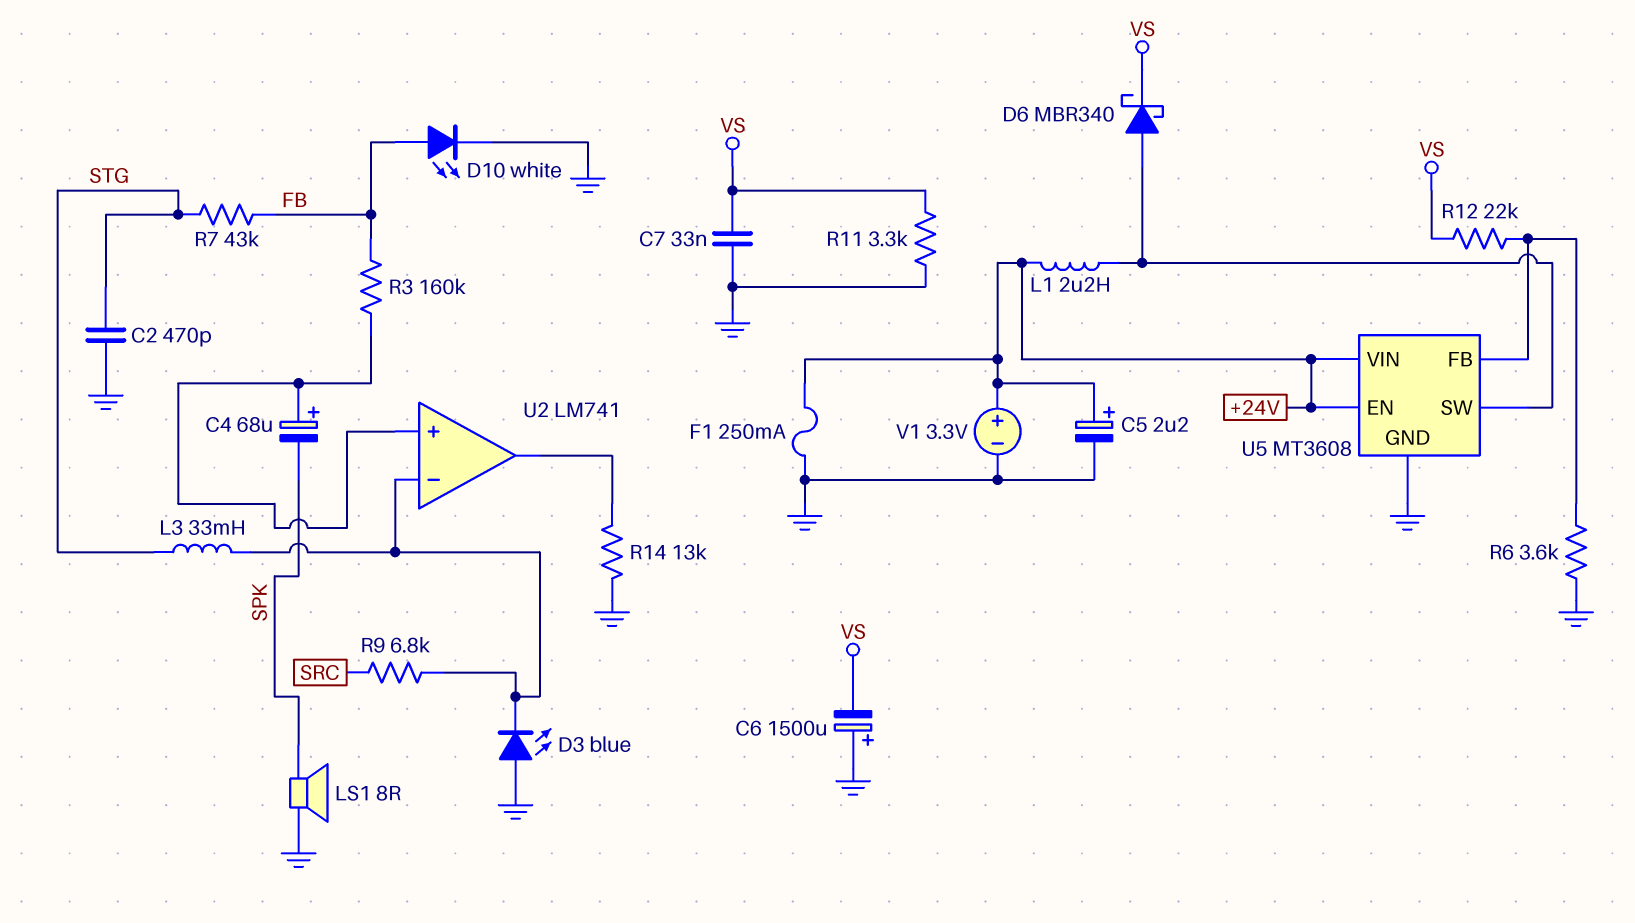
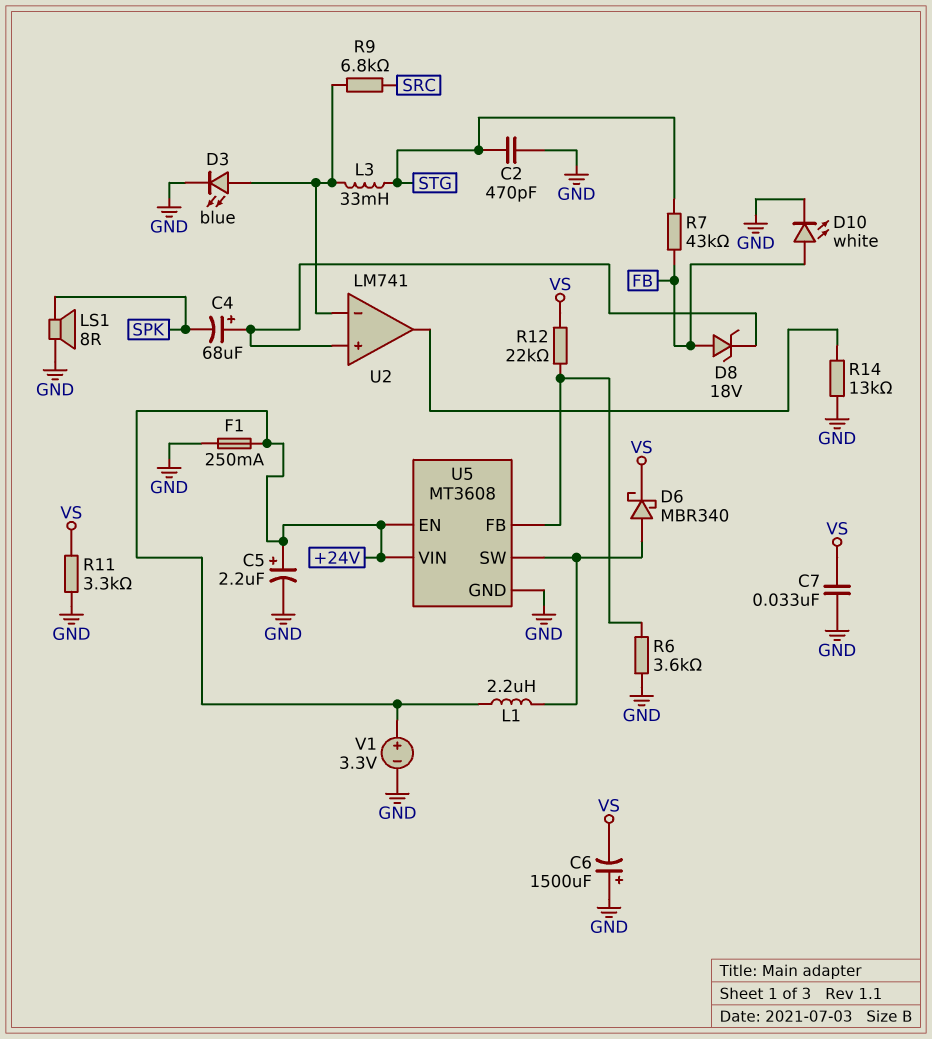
D3: LED blue (A GND, K U2/in-) -> LED blue (A U2/in-, K GND)
D8: none -> zener 18V (A FB, K U2/in+)
R3: 160k (FB, U2/in+) -> none

